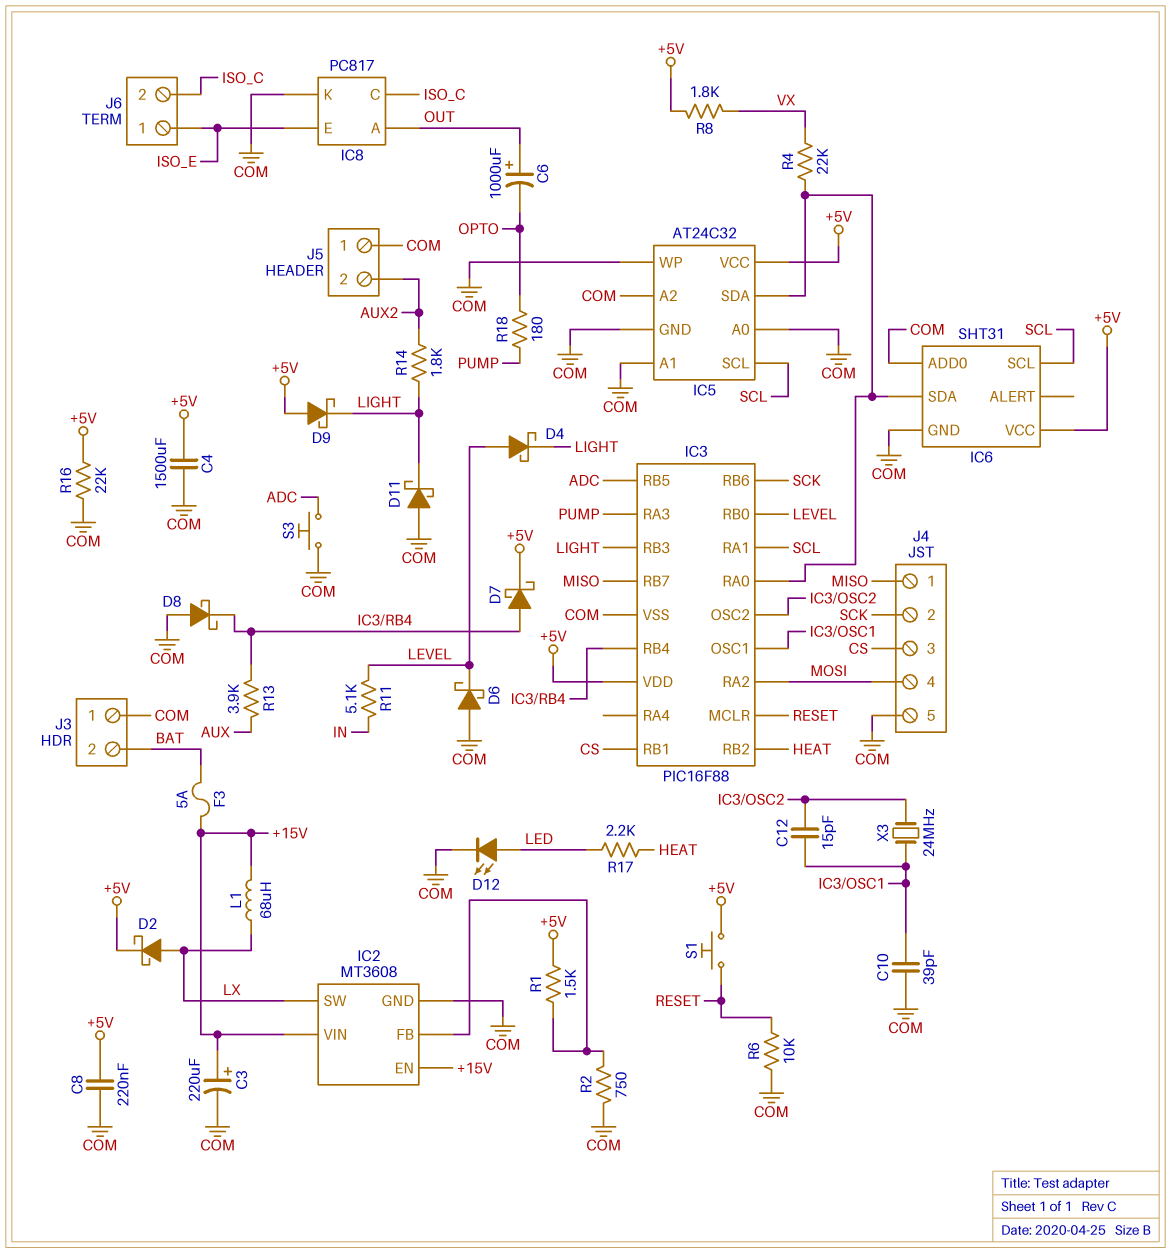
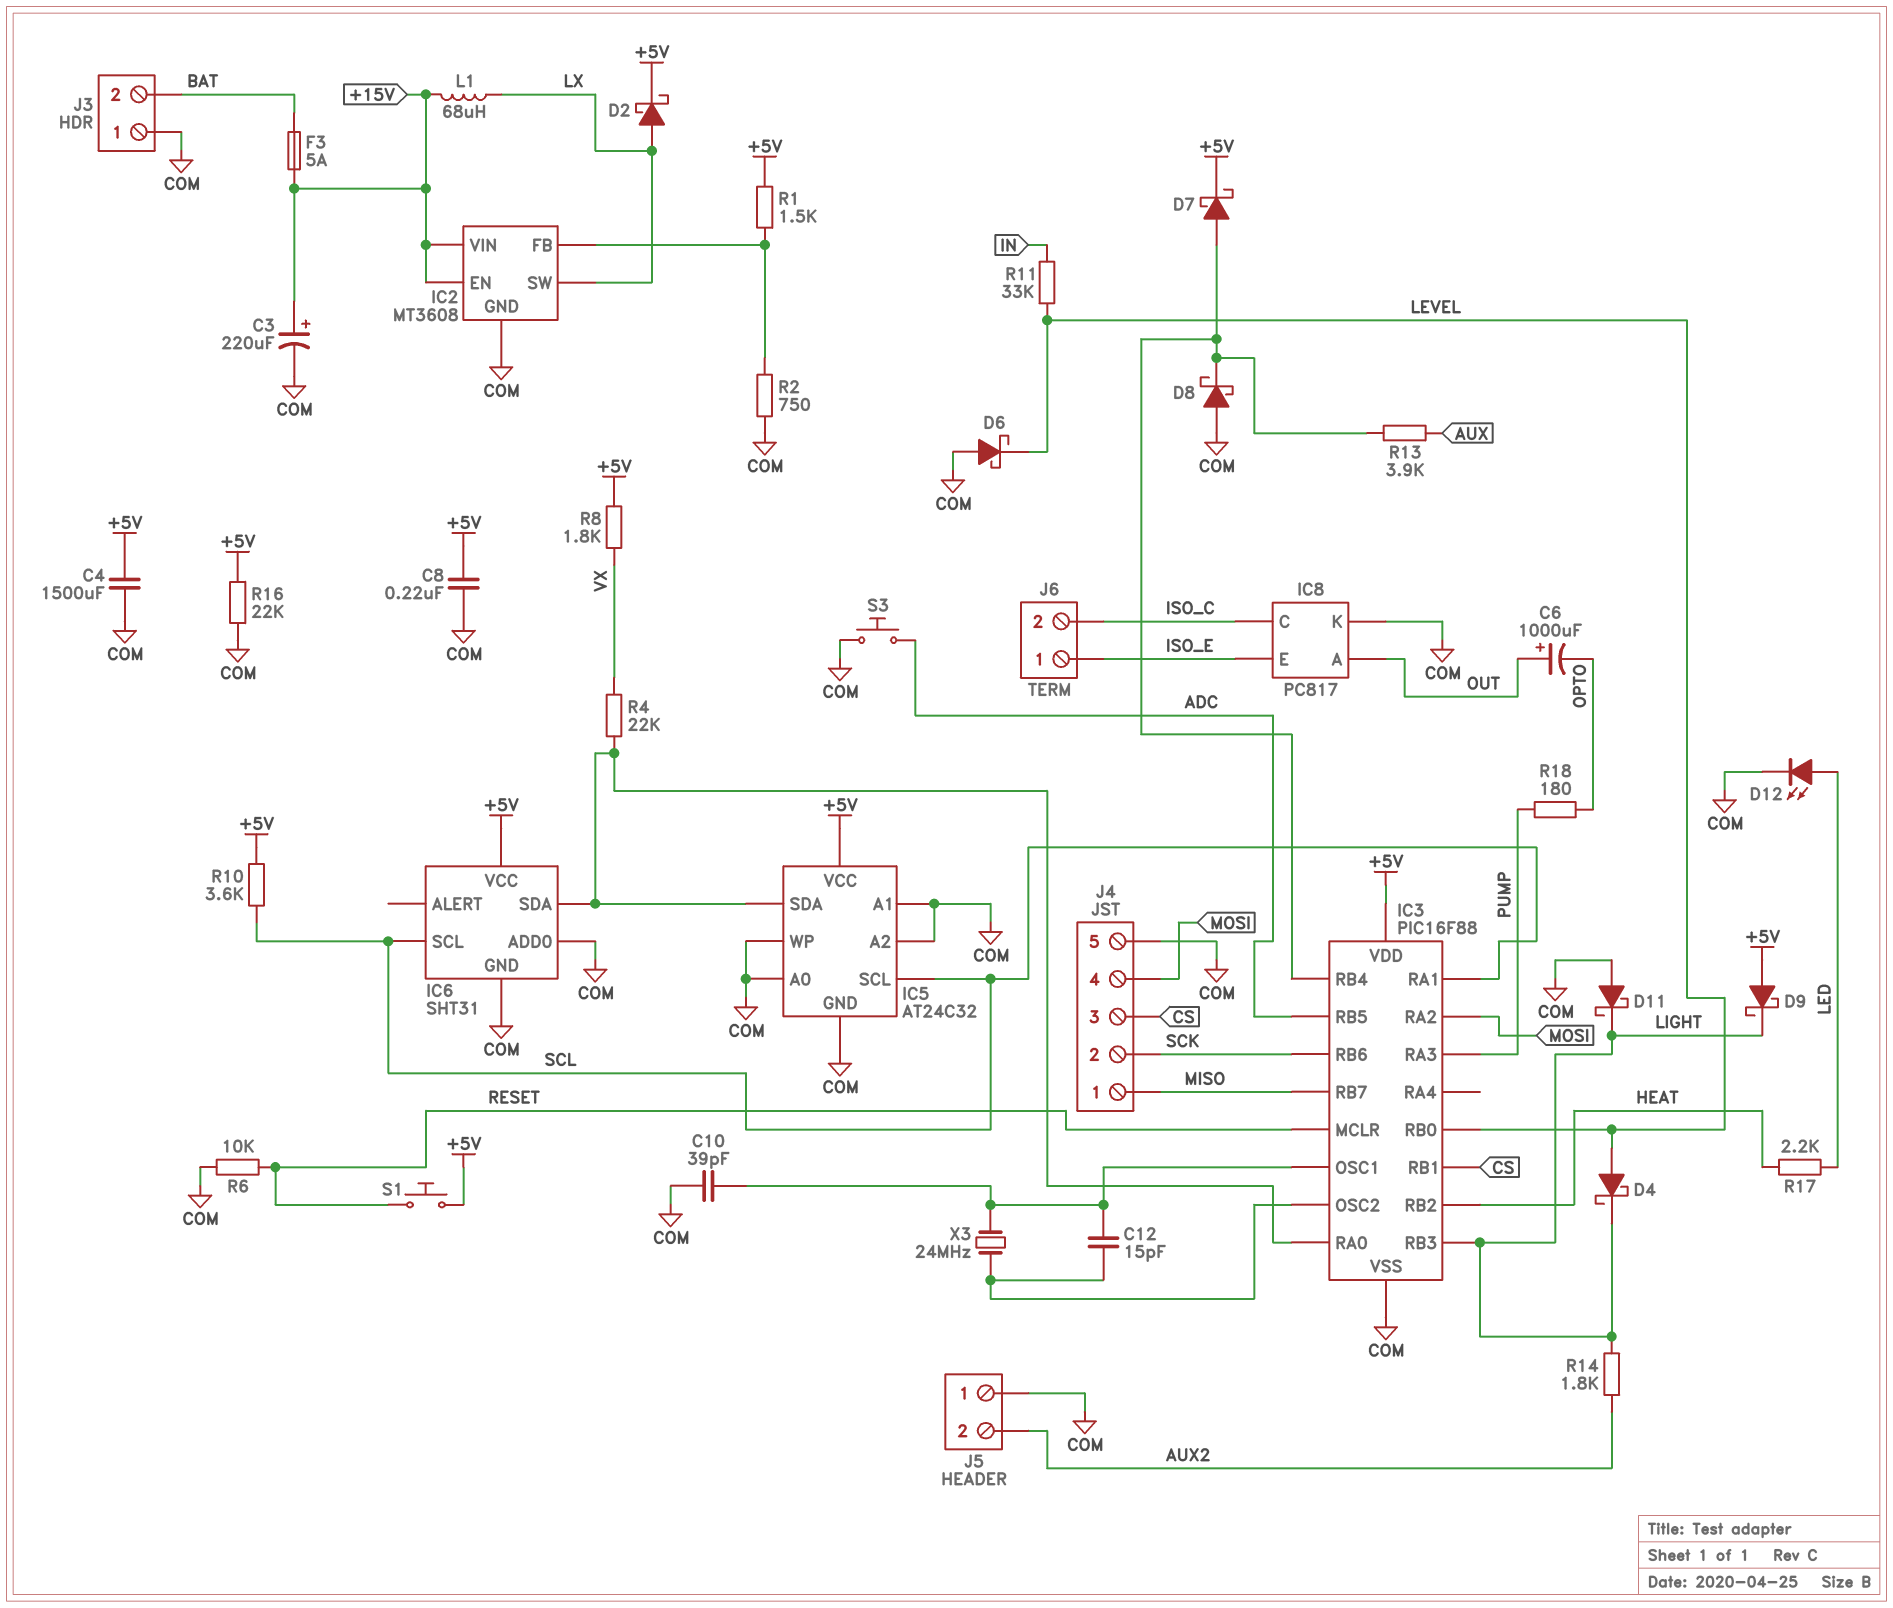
R10: none -> 3.6k (+5V, SCL)
R11: 5.1k (IN, LEVEL) -> 33k (IN, LEVEL)

